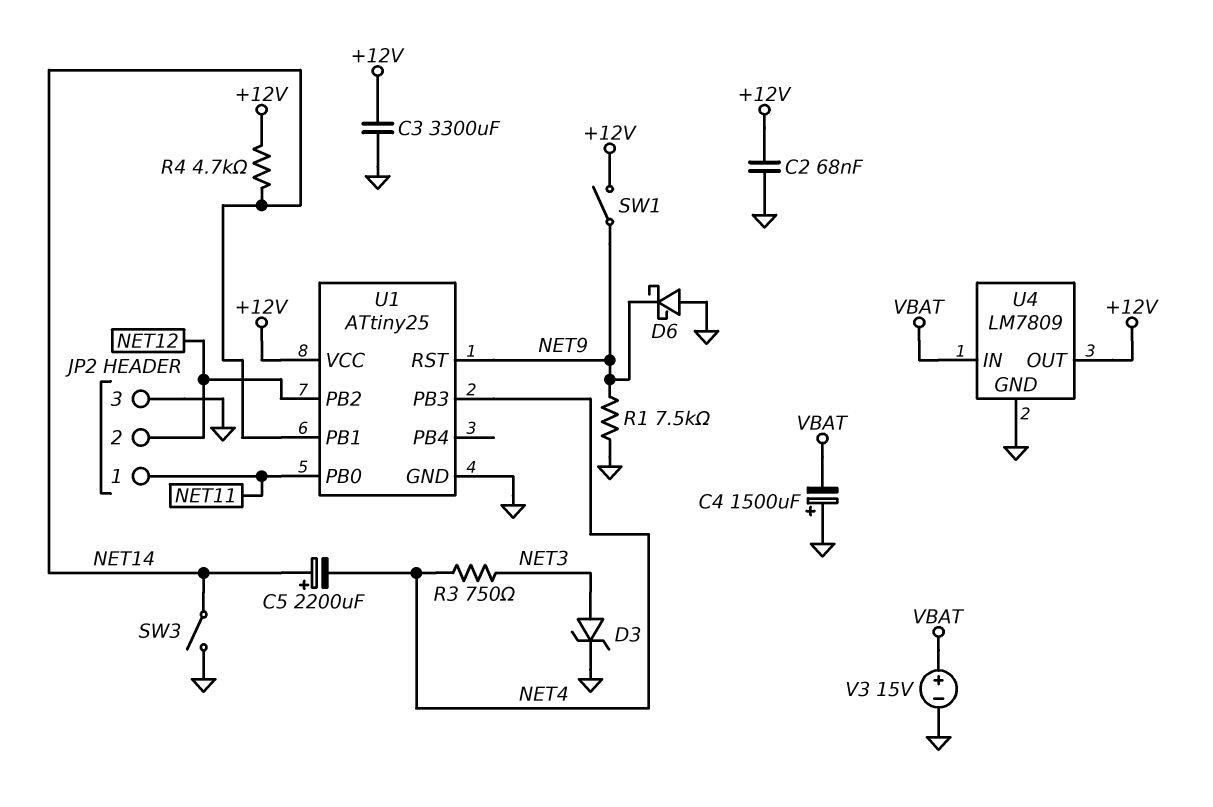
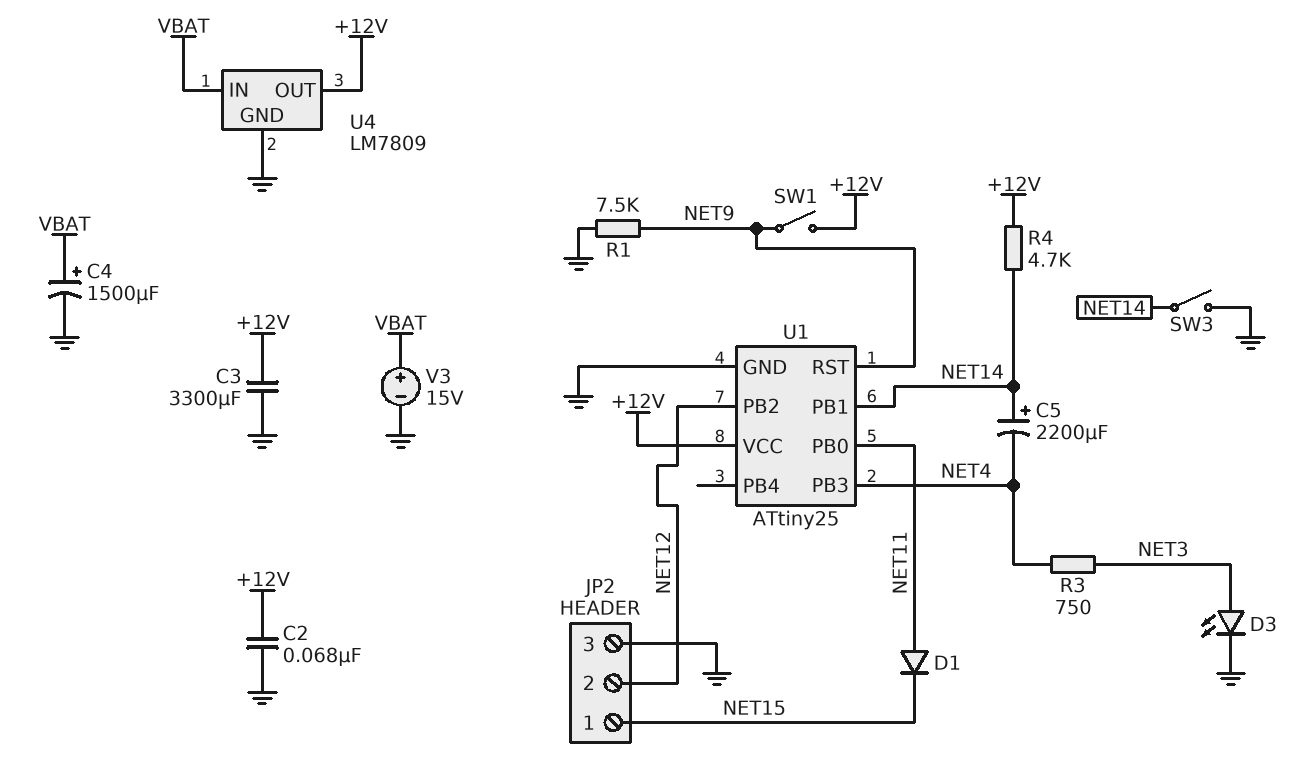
C4: 1500uF (plus GND, minus VBAT) -> 1500uF (plus VBAT, minus GND)
D1: none -> diode (A NET11, K NET15)
D3: zener (A NET3, K GND) -> LED (A NET3, K GND)
D6: schottky (A GND, K NET9) -> none
JP2 pin 1: NET11 -> NET15

